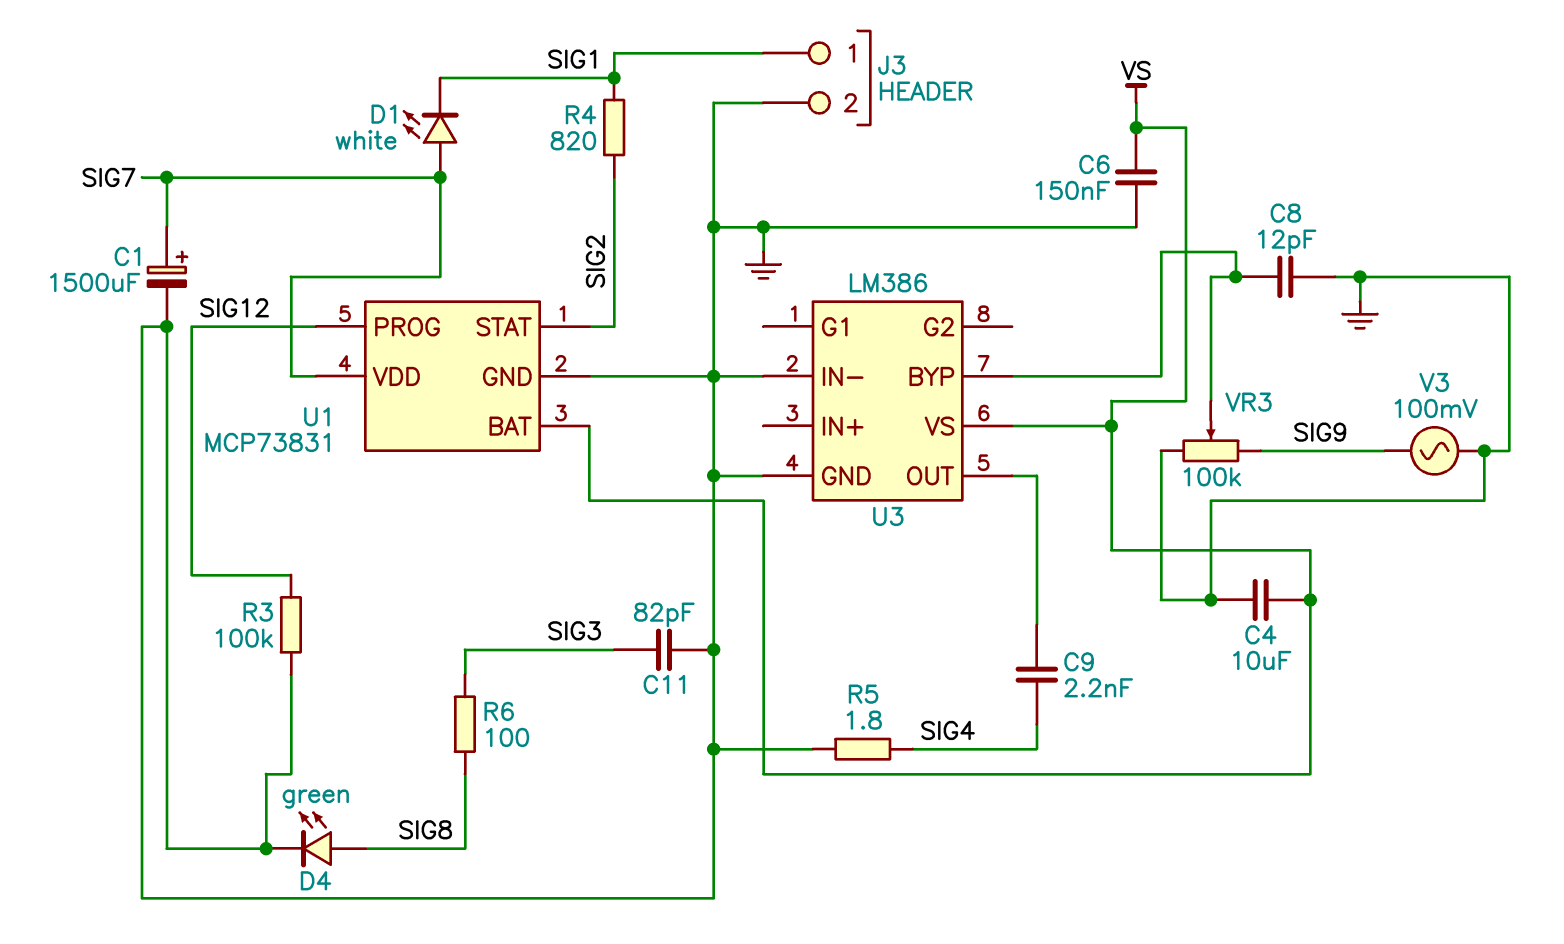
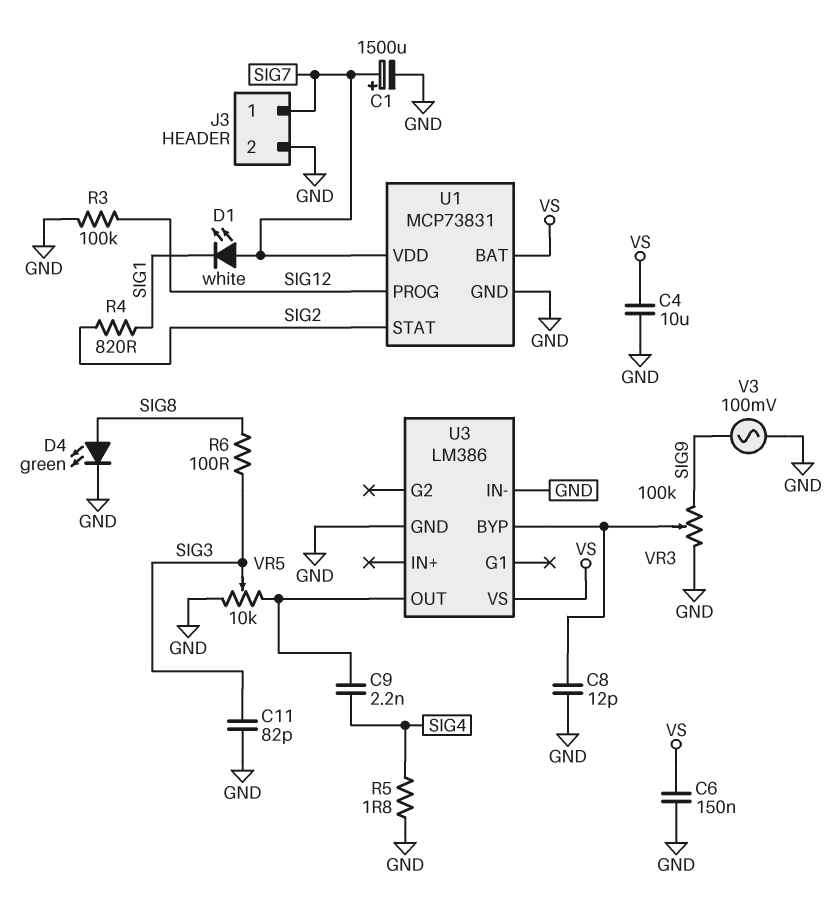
J3 pin 1: SIG1 -> SIG7
VR5: none -> 10k (GND, U3/OUT, wiper SIG3)

